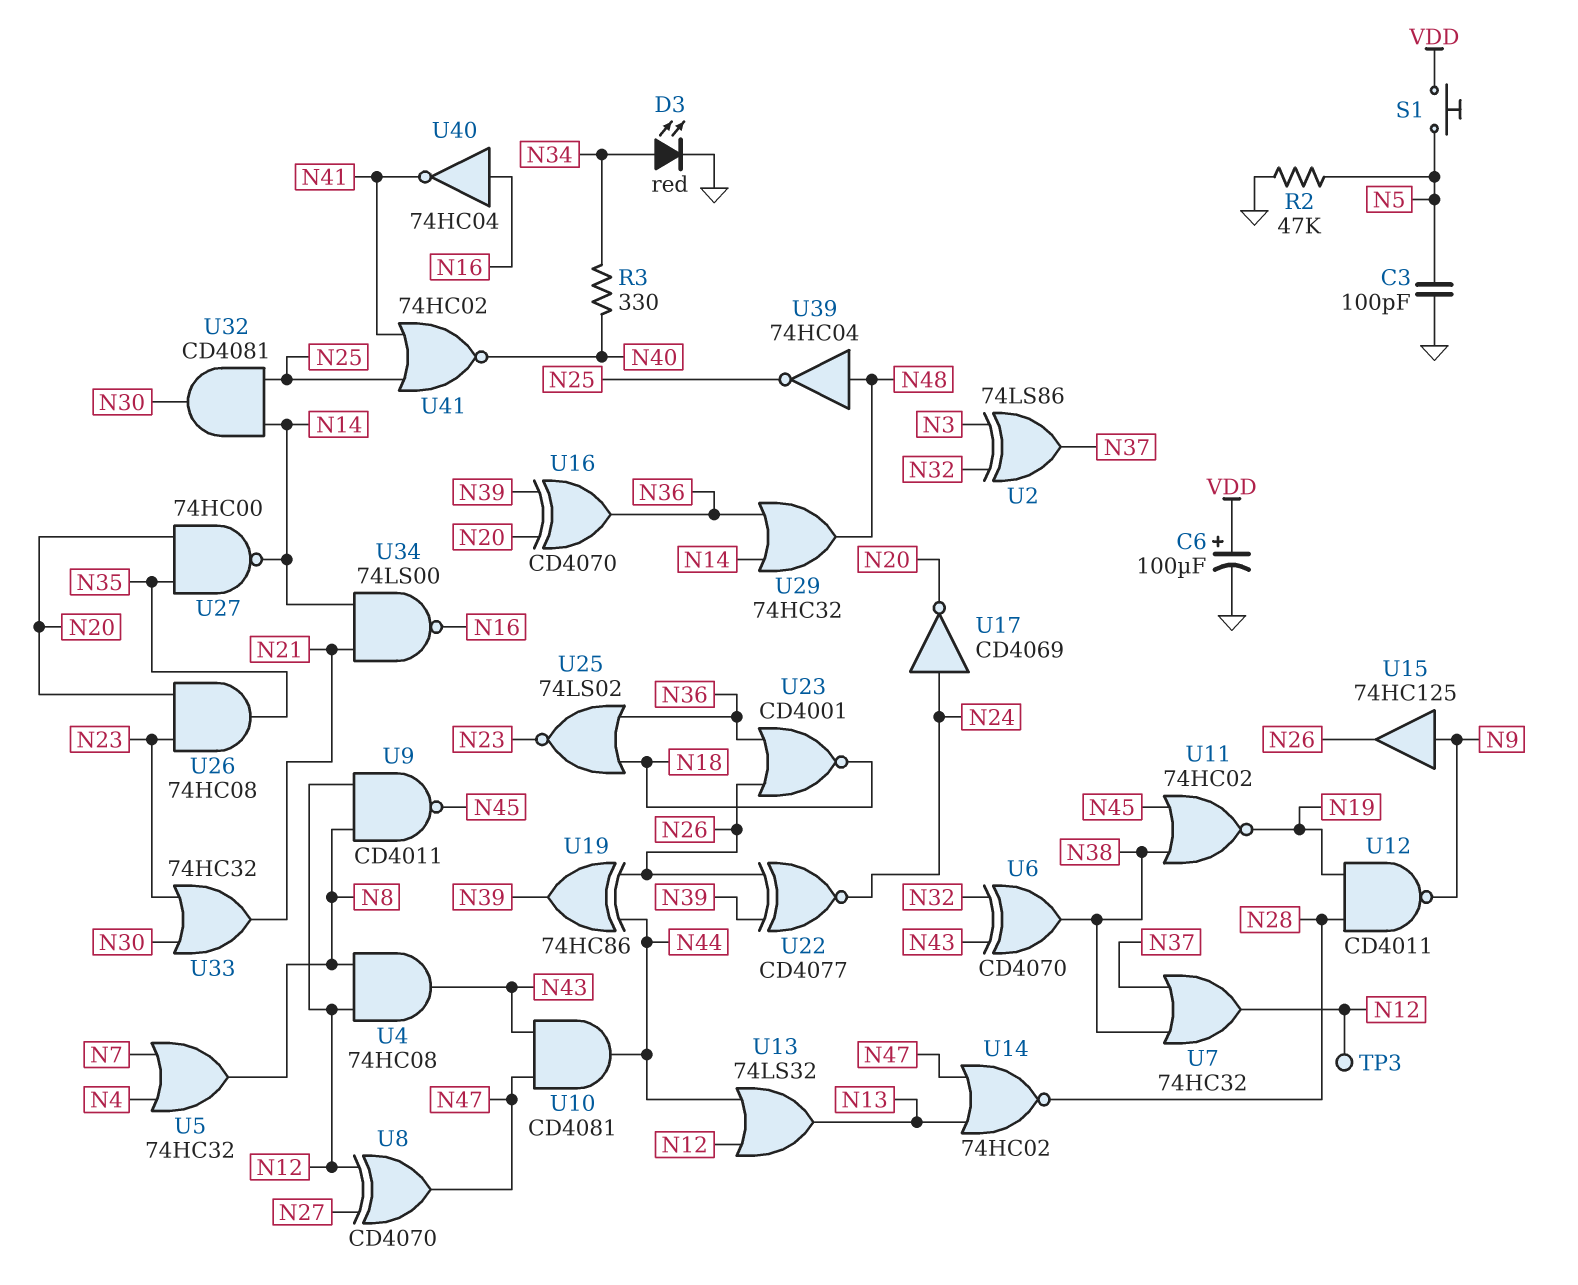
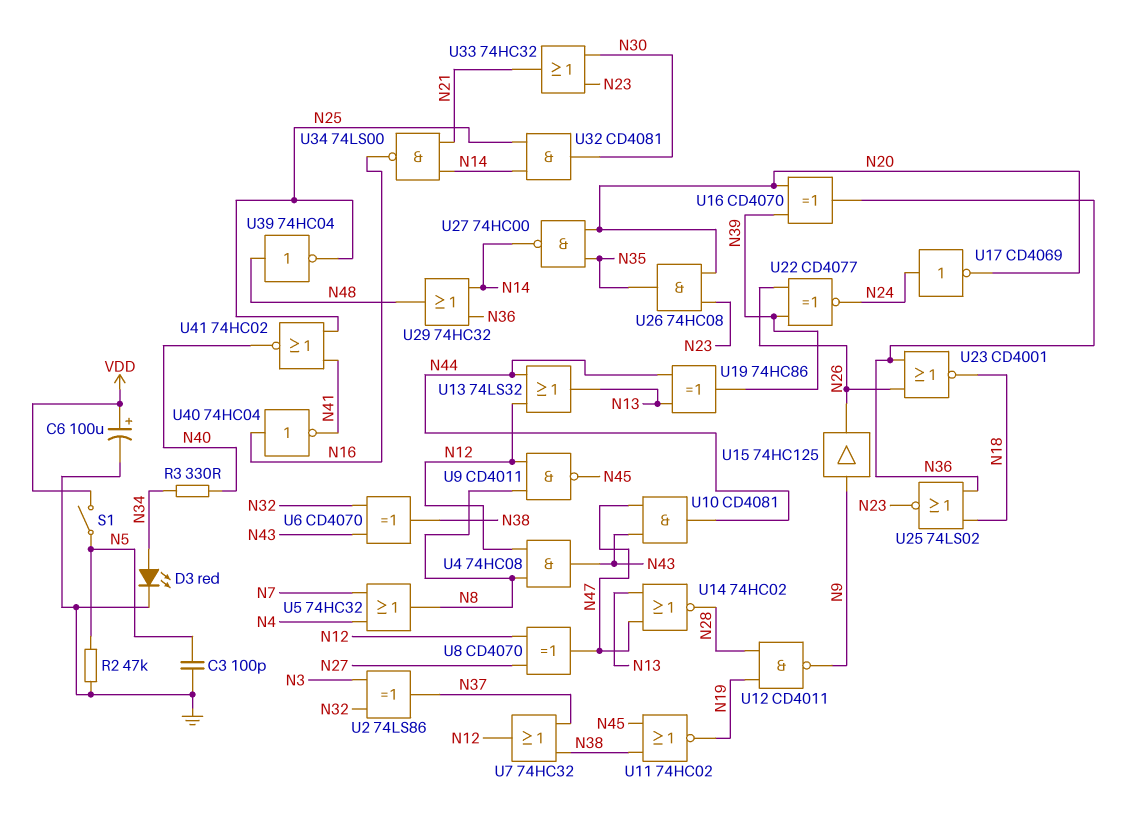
S1: button (N5, VDD) -> switch (N5, VDD)
TP3: test point (N12) -> none
U19: XOR 74HC86 (in N26, in N44, out N39) -> XOR 74HC86 (in N13, in N44, out N39)

